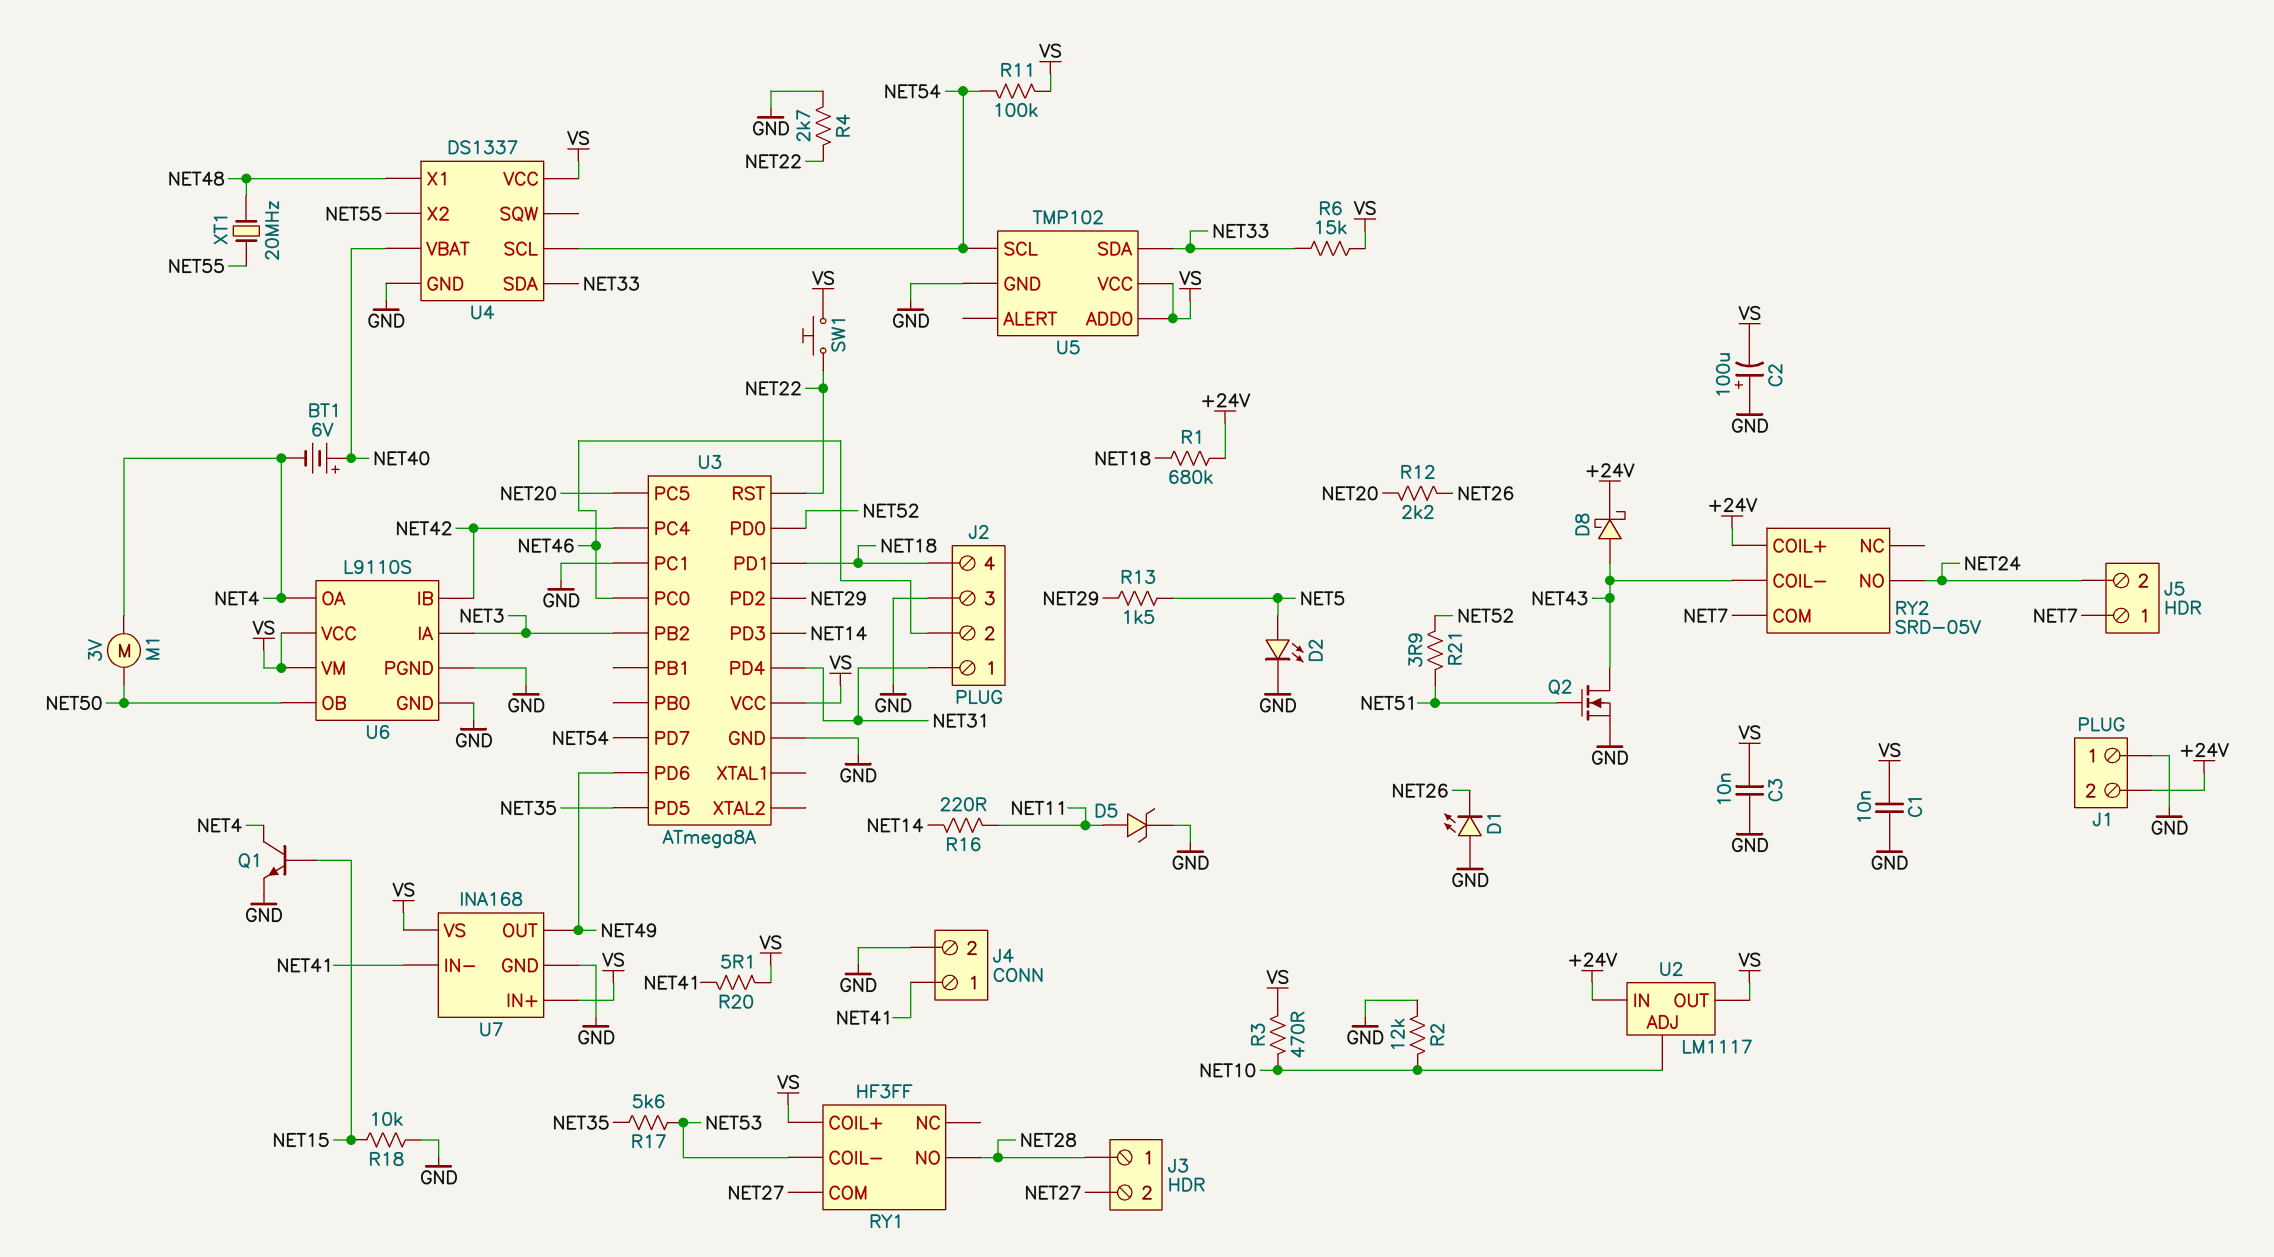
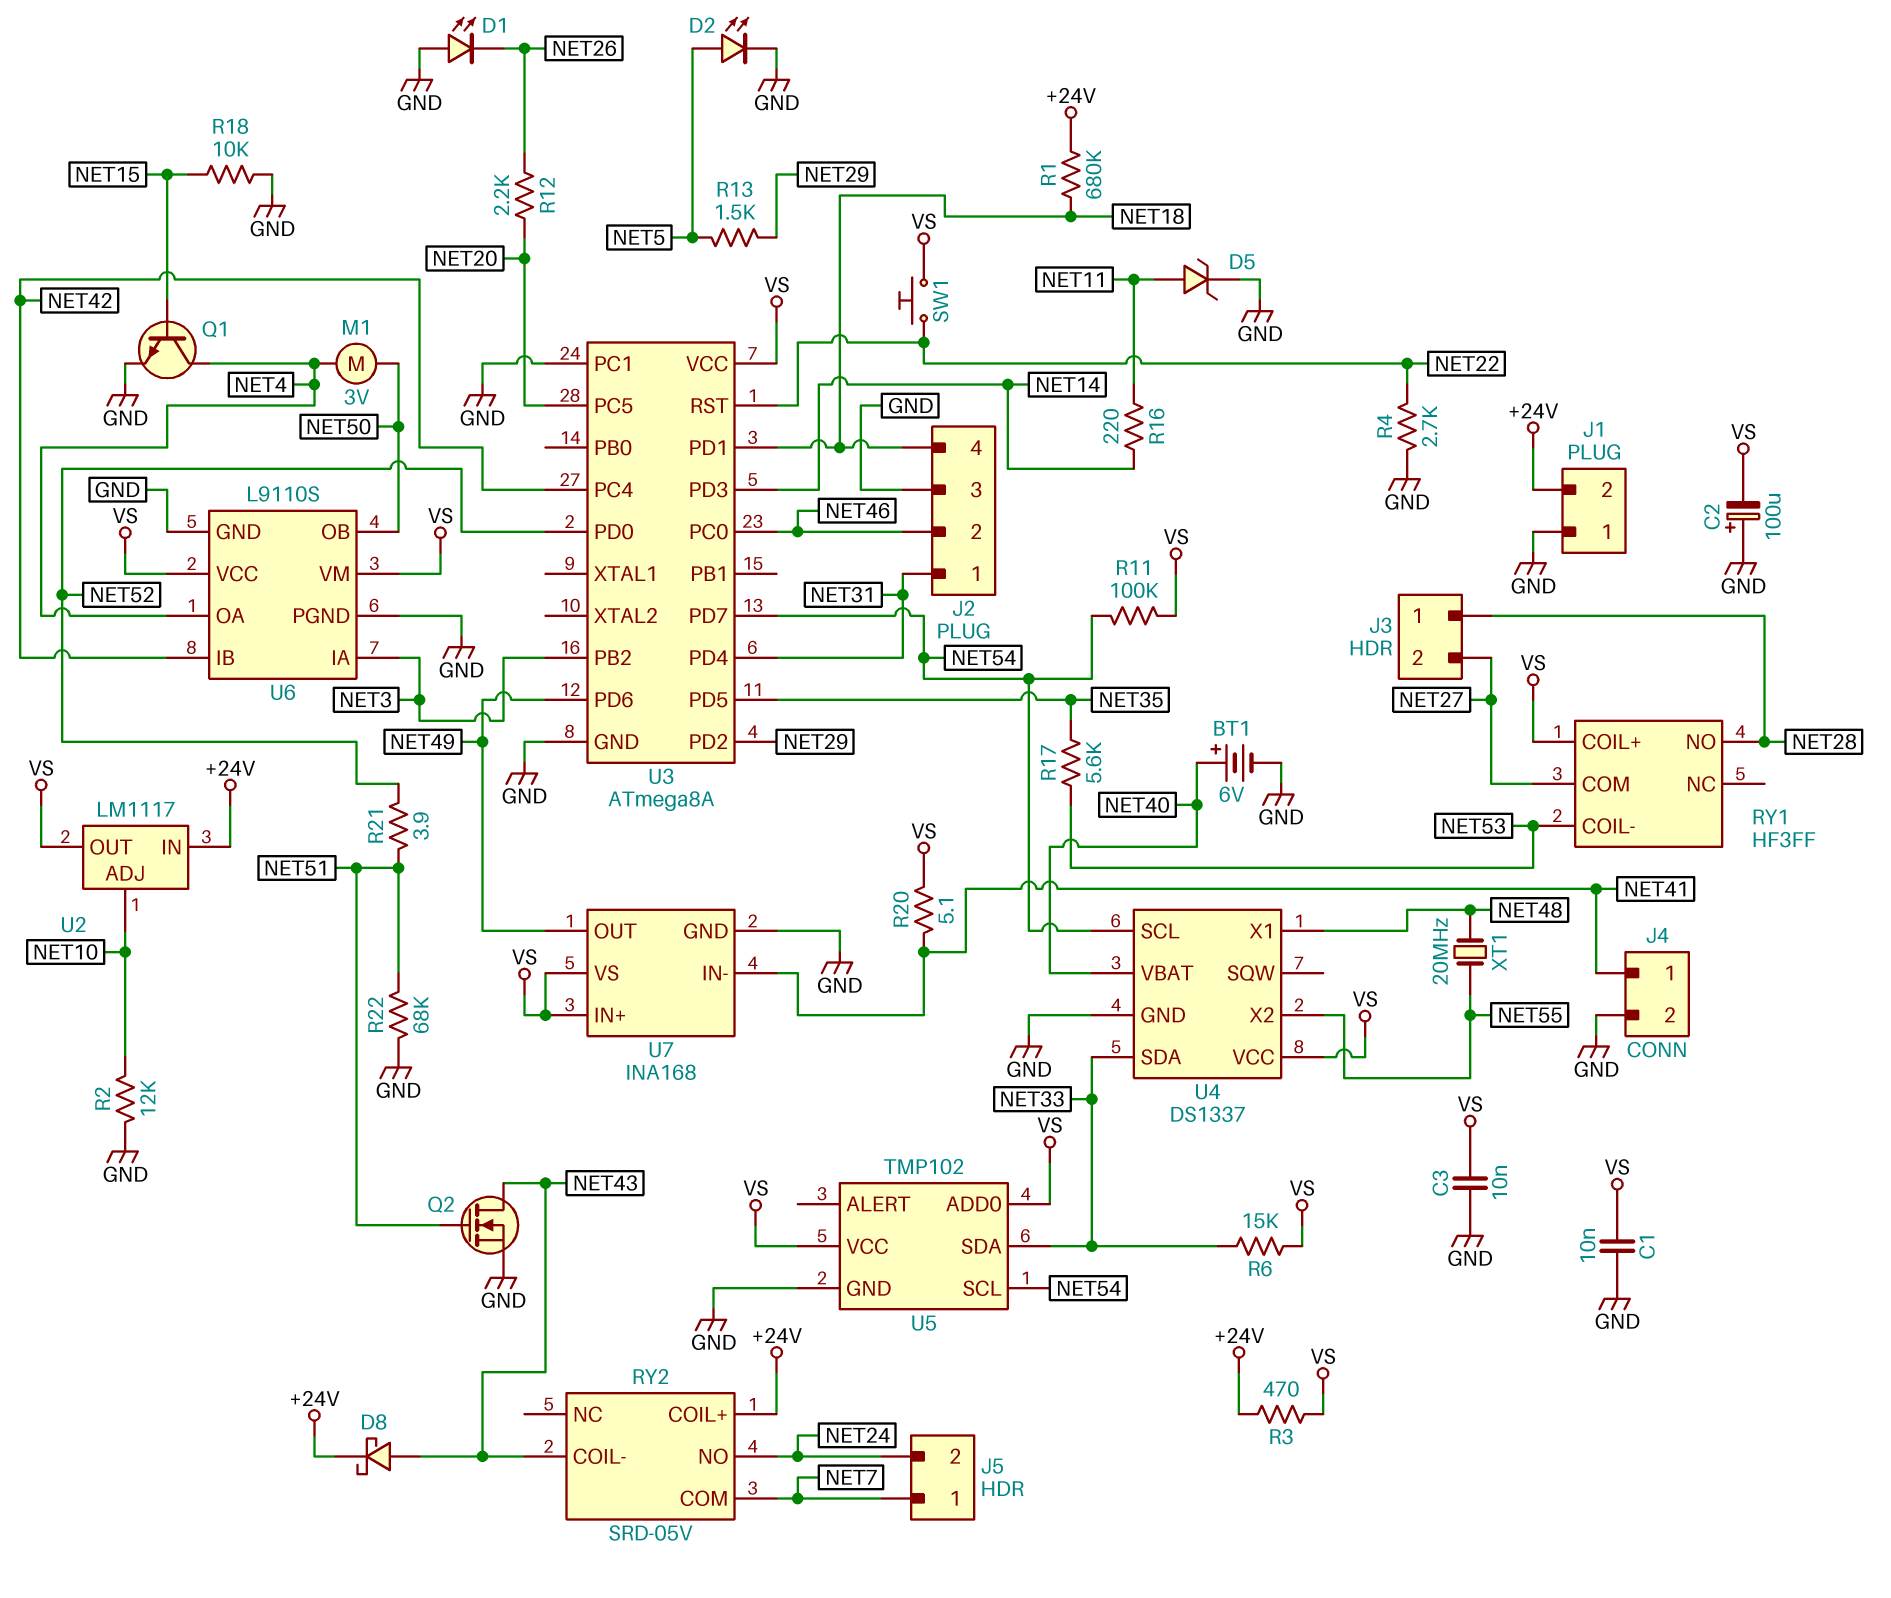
BT1: 6V (plus NET40, minus NET4) -> 6V (plus NET40, minus GND)
R3: 470 (NET10, VS) -> 470 (+24V, VS)
R22: none -> 68k (GND, NET51)

